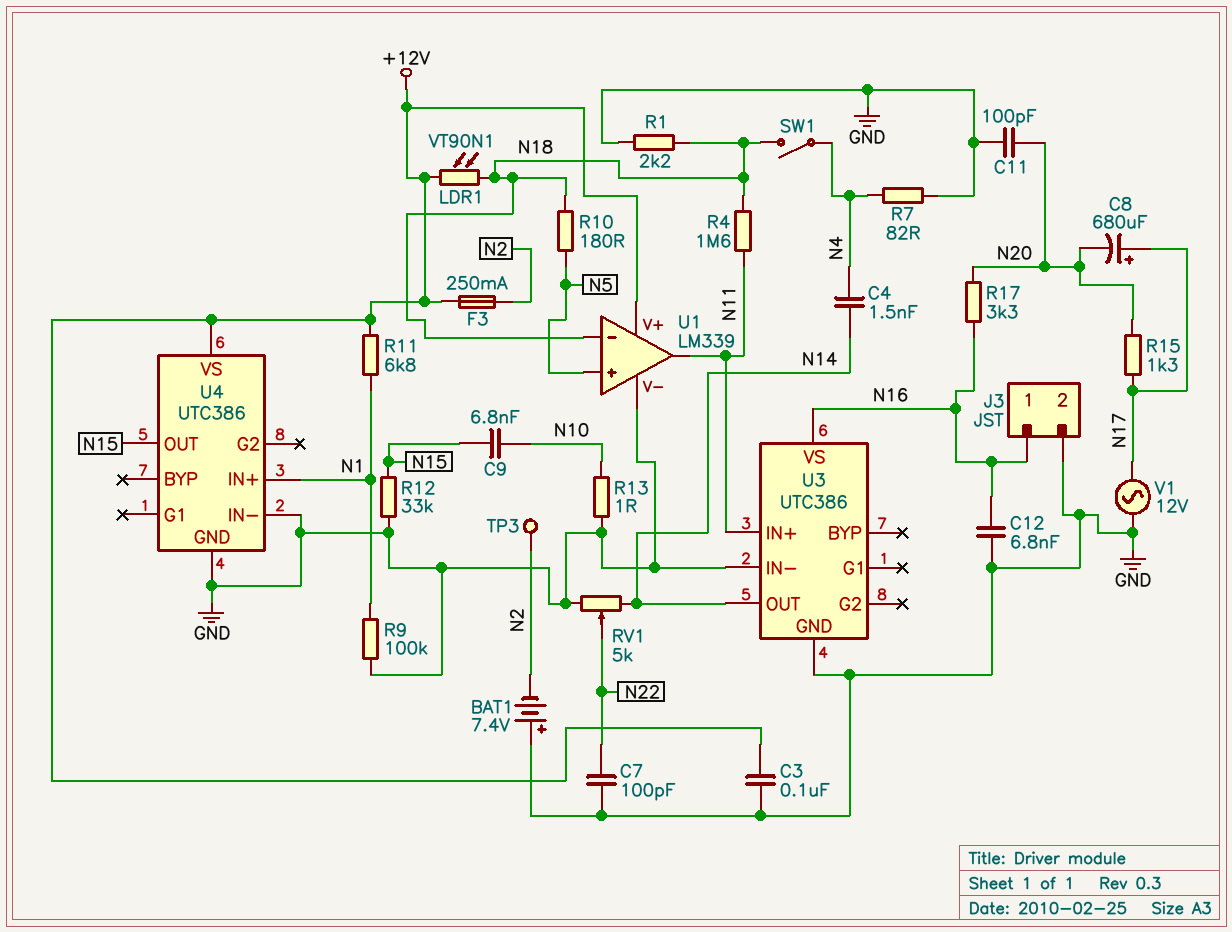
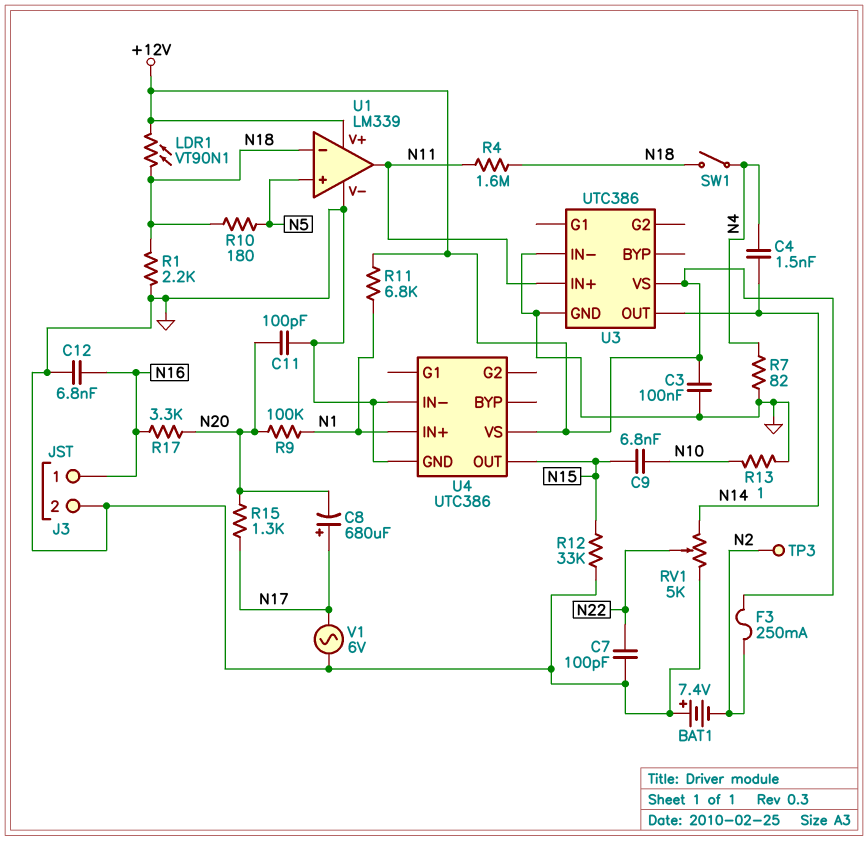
R9: 100k (GND, N1) -> 100k (N1, N20)
U3 pin VS: N16 -> +12V
V1: AC 12V (GND, N17) -> AC 6V (GND, N17)

